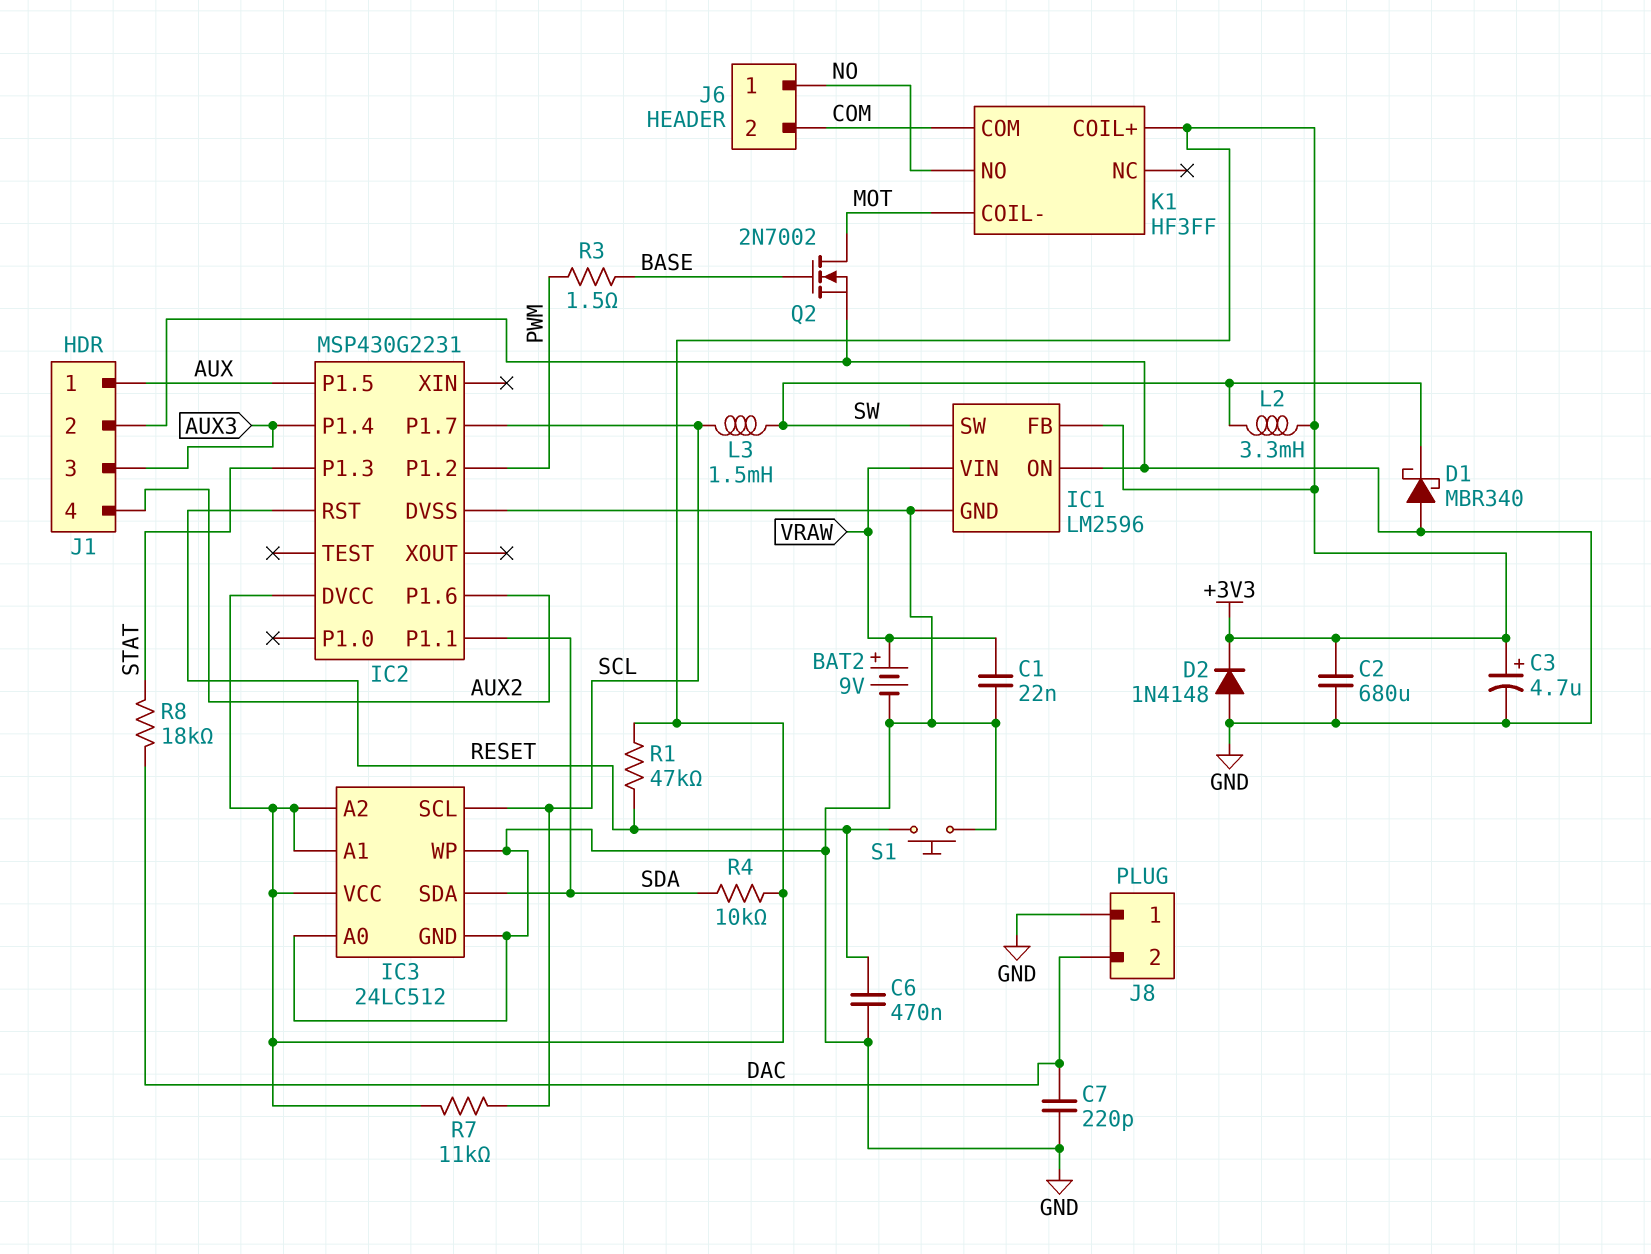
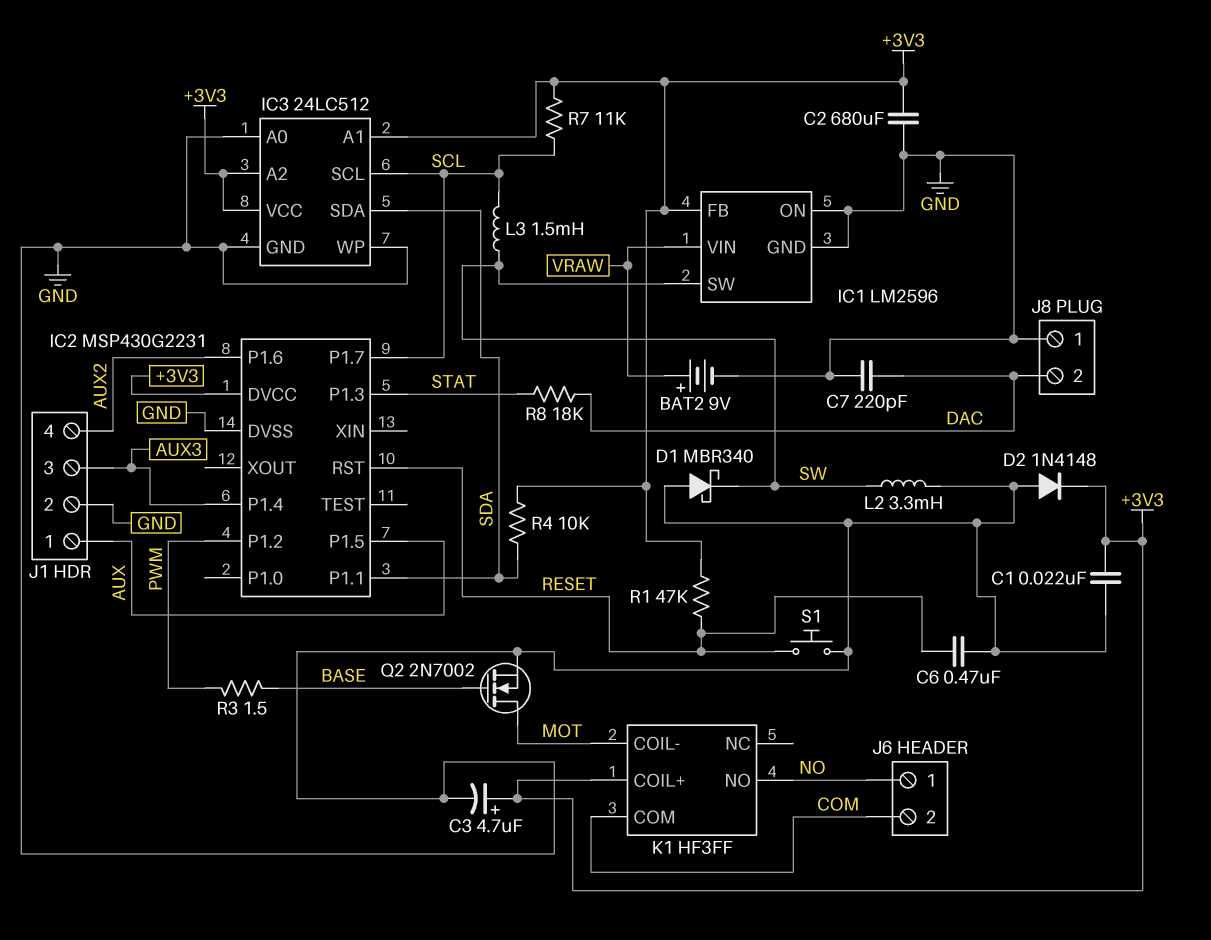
C1: 22nF (GND, VRAW) -> 22nF (+3V3, GND)
L2: 3.3mH (+3V3, SW) -> 3.3mH (GND, SW)

